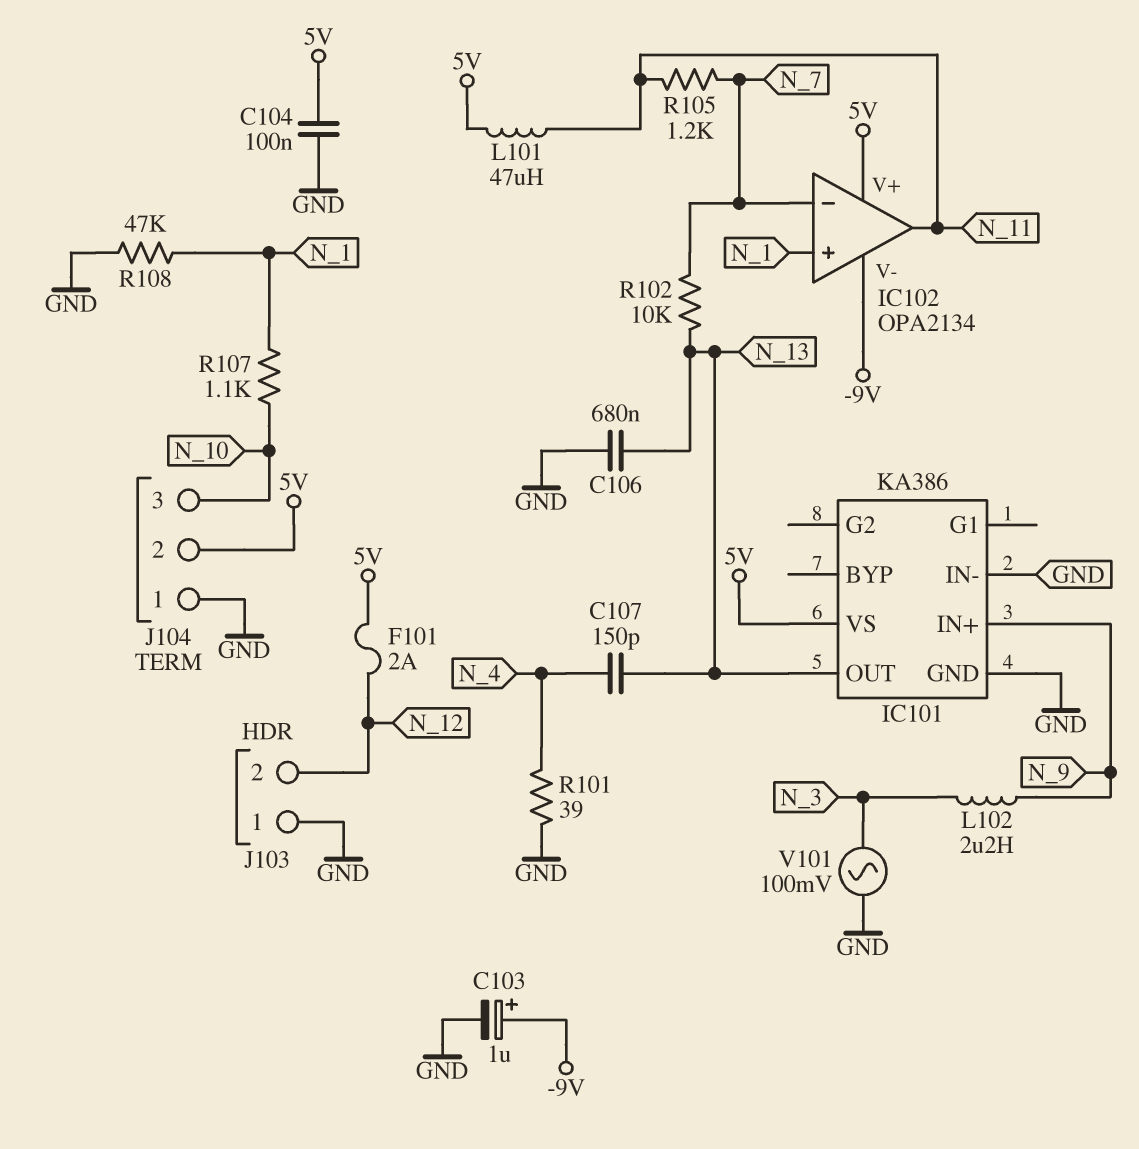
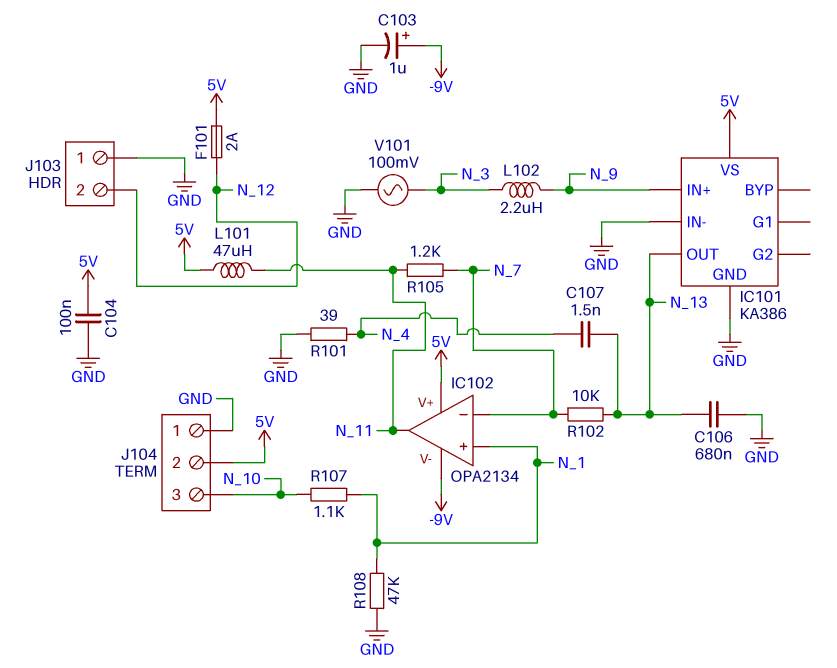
C107: 150pF (N_4, N_13) -> 1.5nF (N_4, N_13)

